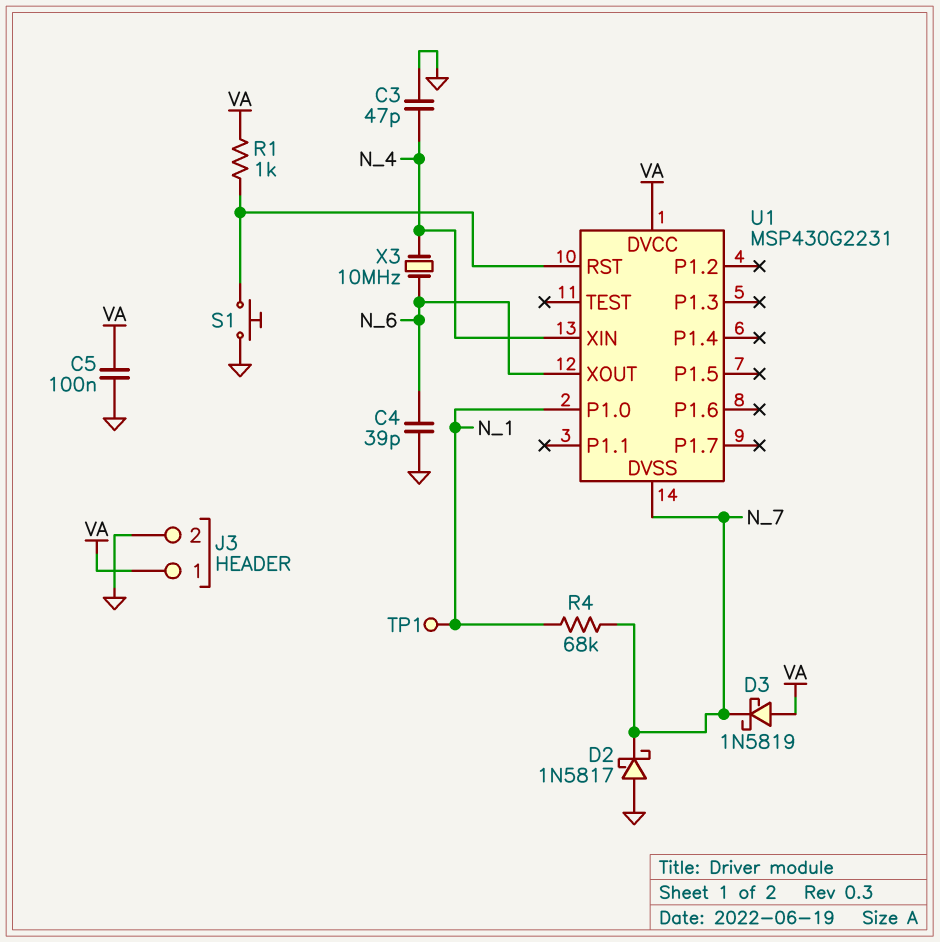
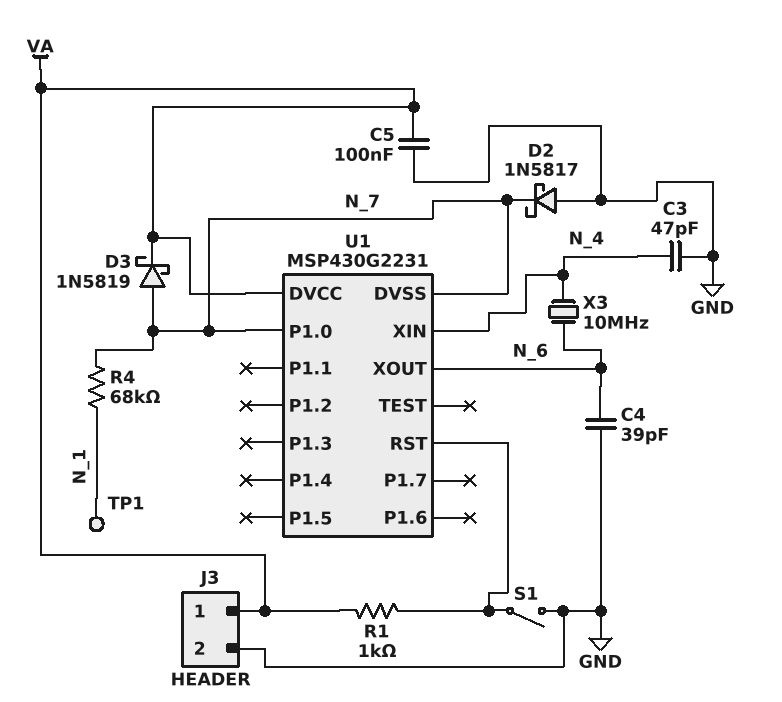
D3: schottky 1N5819 (A VA, K N_7) -> schottky 1N5819 (A N_7, K VA)
S1: button (GND, U1/RST) -> switch (GND, U1/RST)
U1 pin P1.0: N_1 -> N_7

